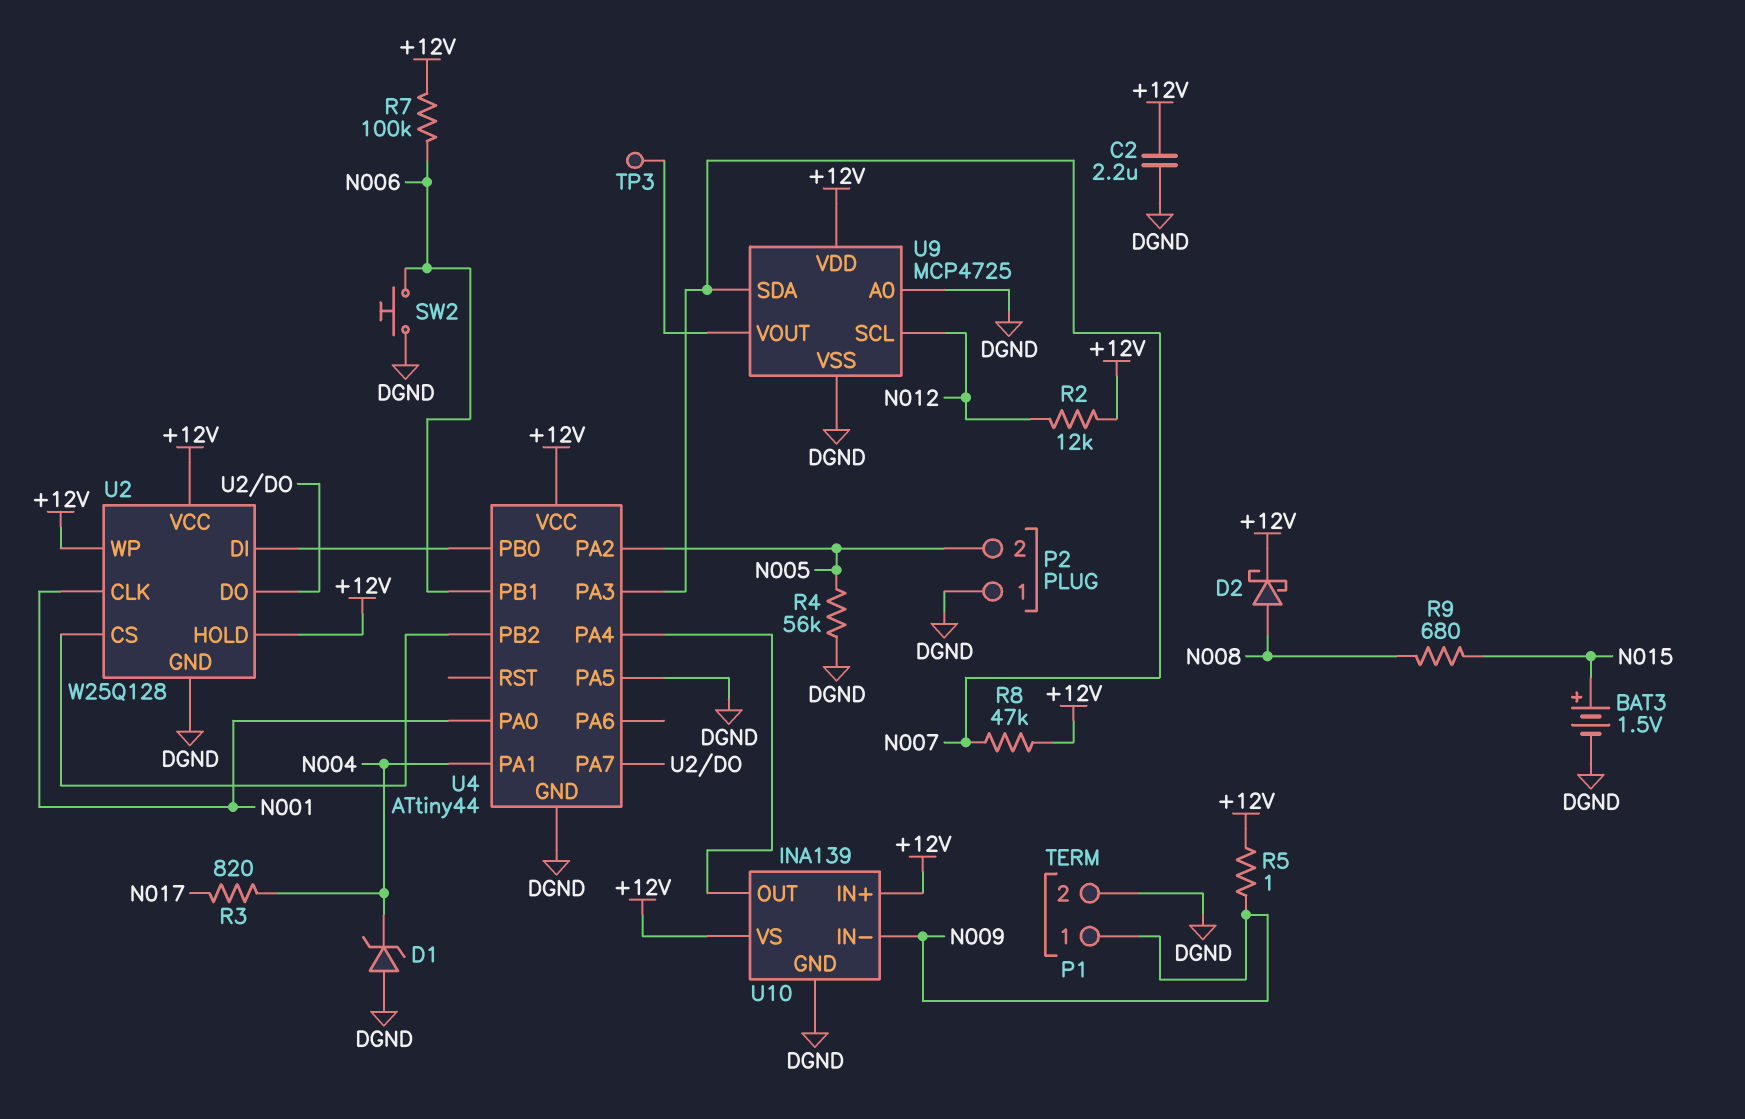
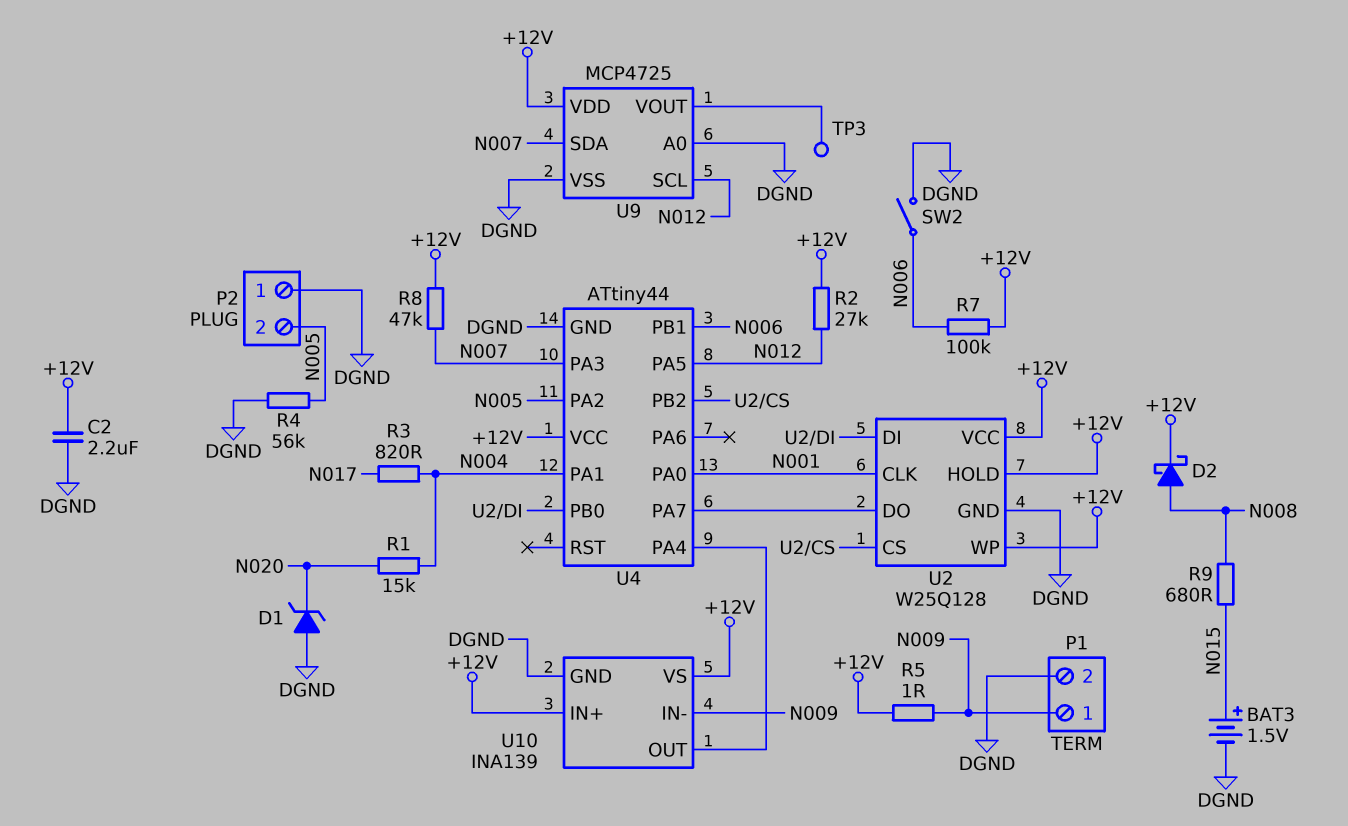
D1: zener (A DGND, K N004) -> zener (A DGND, K N020)
R1: none -> 15k (N004, N020)
R2: 12k (+12V, N012) -> 27k (+12V, N012)
SW2: button (DGND, N006) -> switch (DGND, N006)
U4 pin PA5: DGND -> N012

